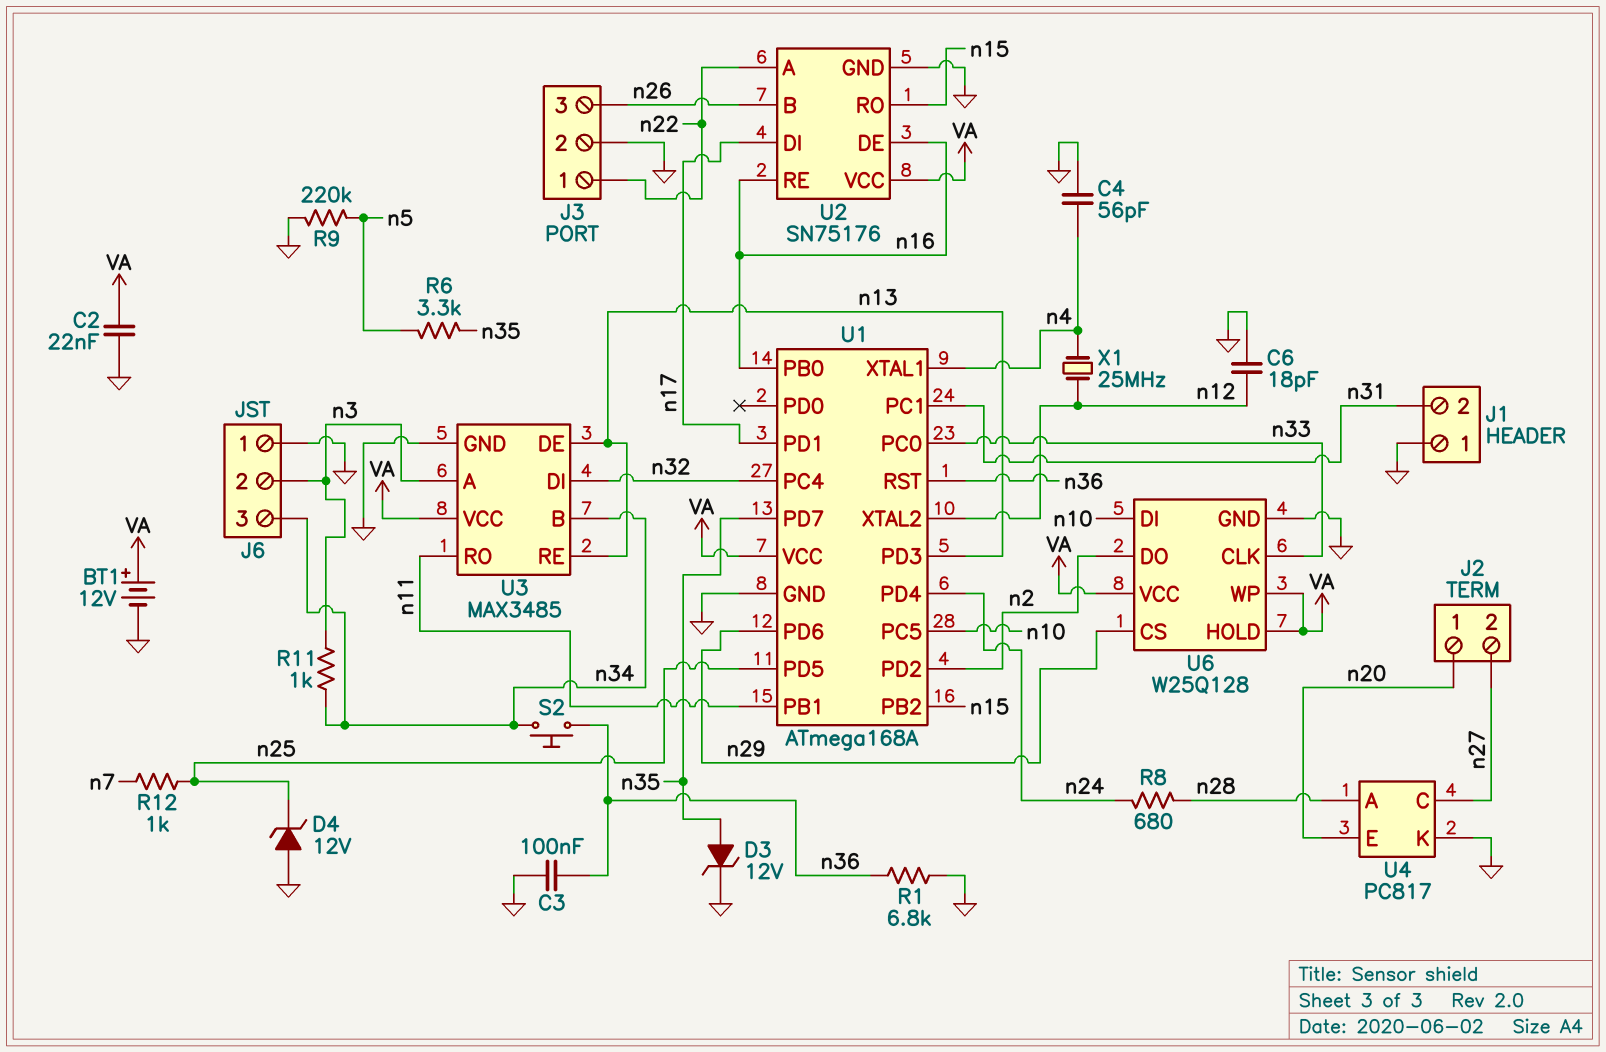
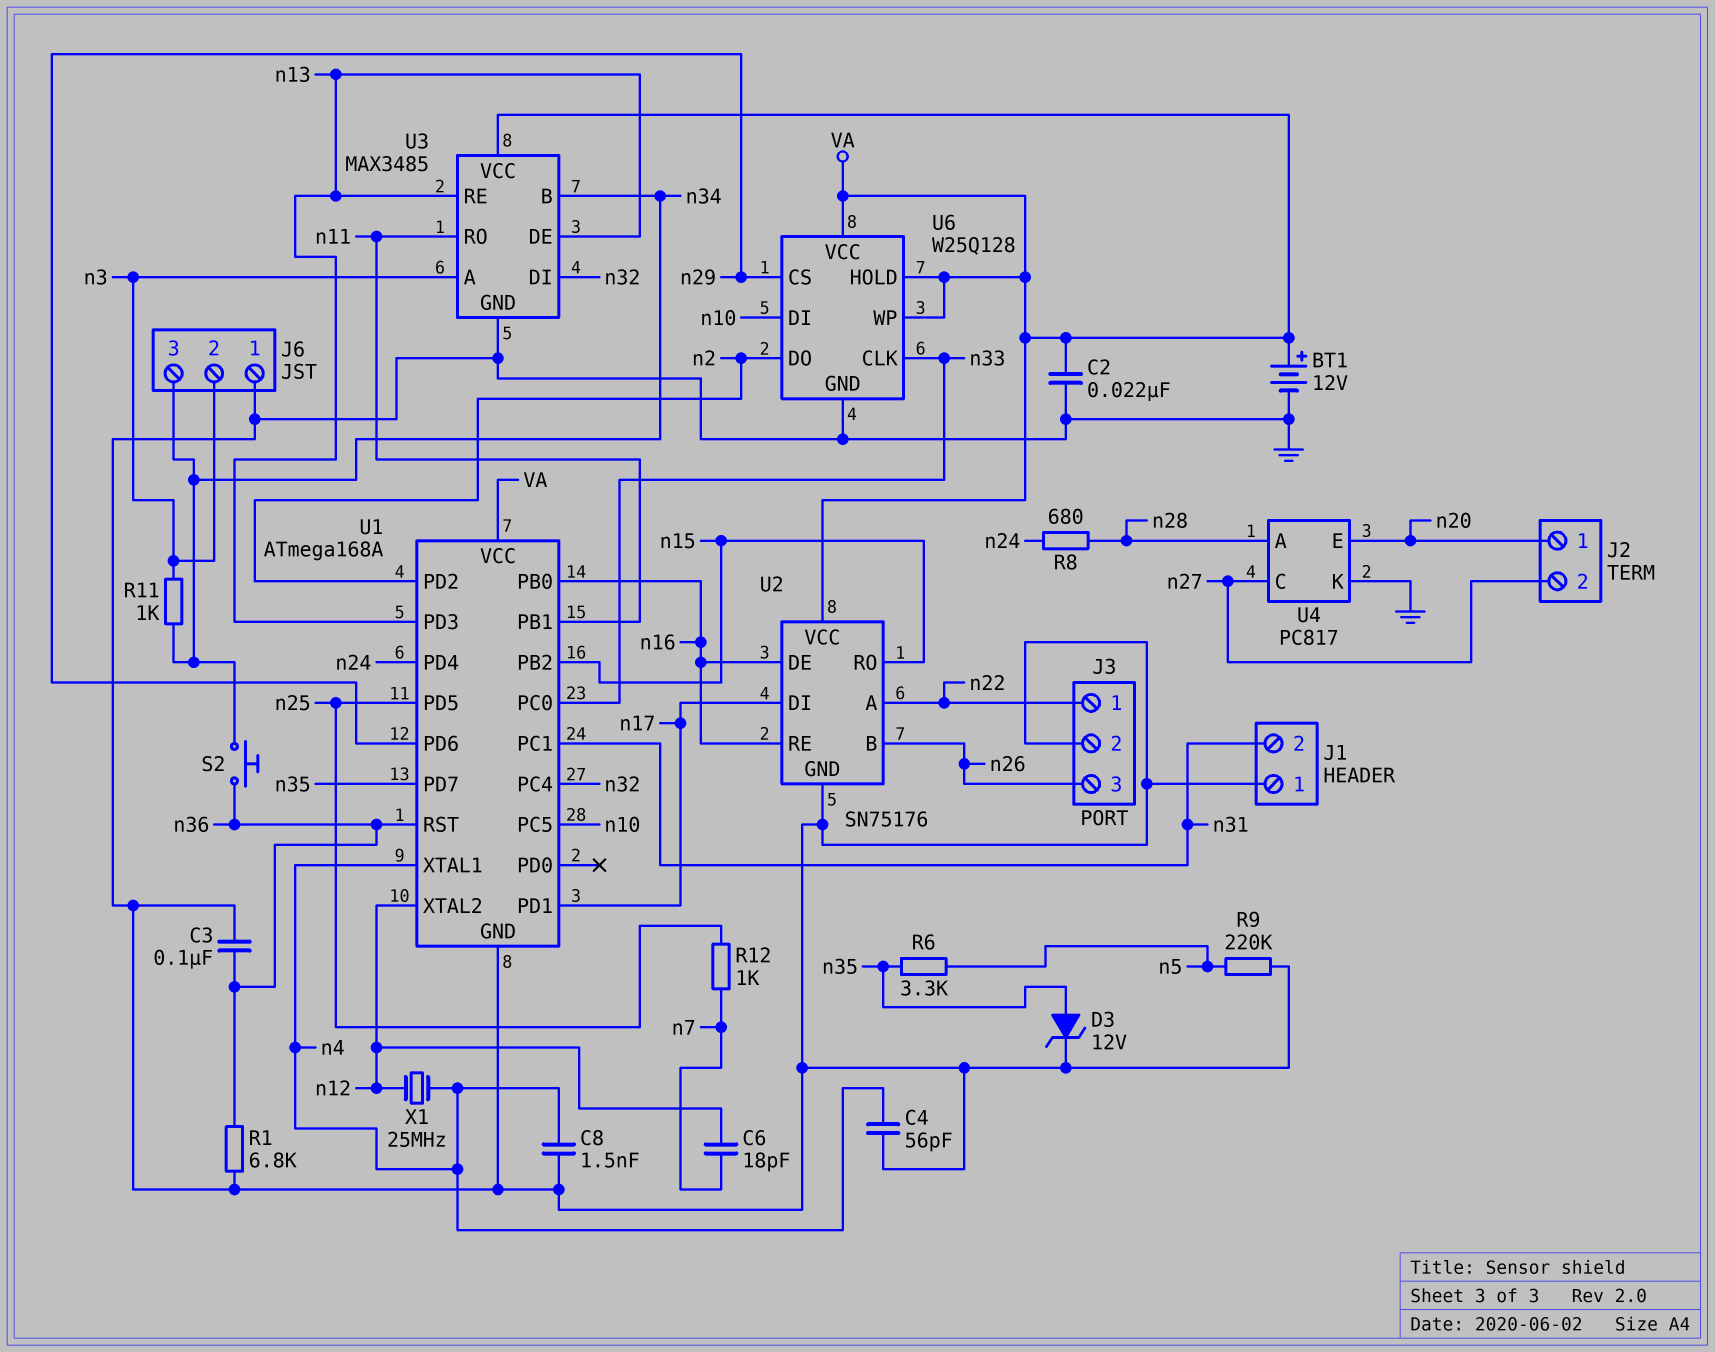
C6: 18pF (GND, n12) -> 18pF (n7, n12)
C8: none -> 1.5nF (GND, n4)
D4: zener 12V (A GND, K n25) -> none

